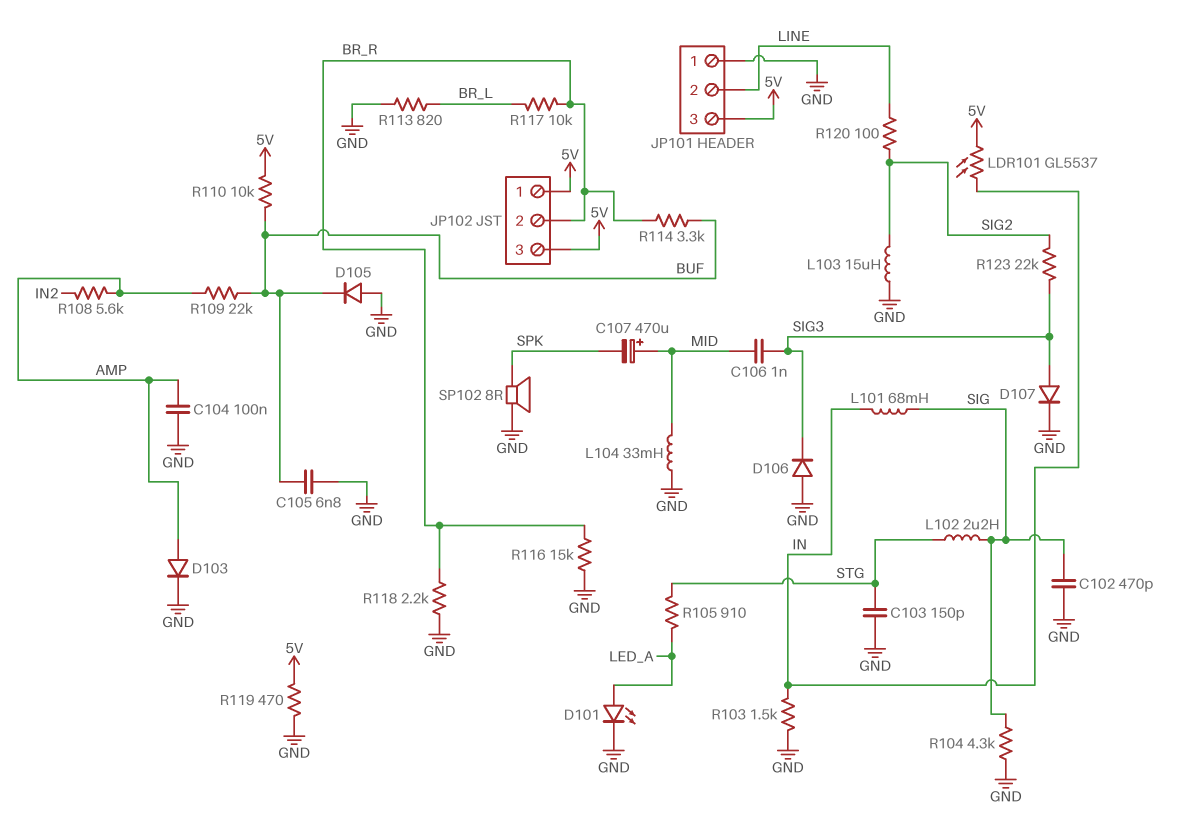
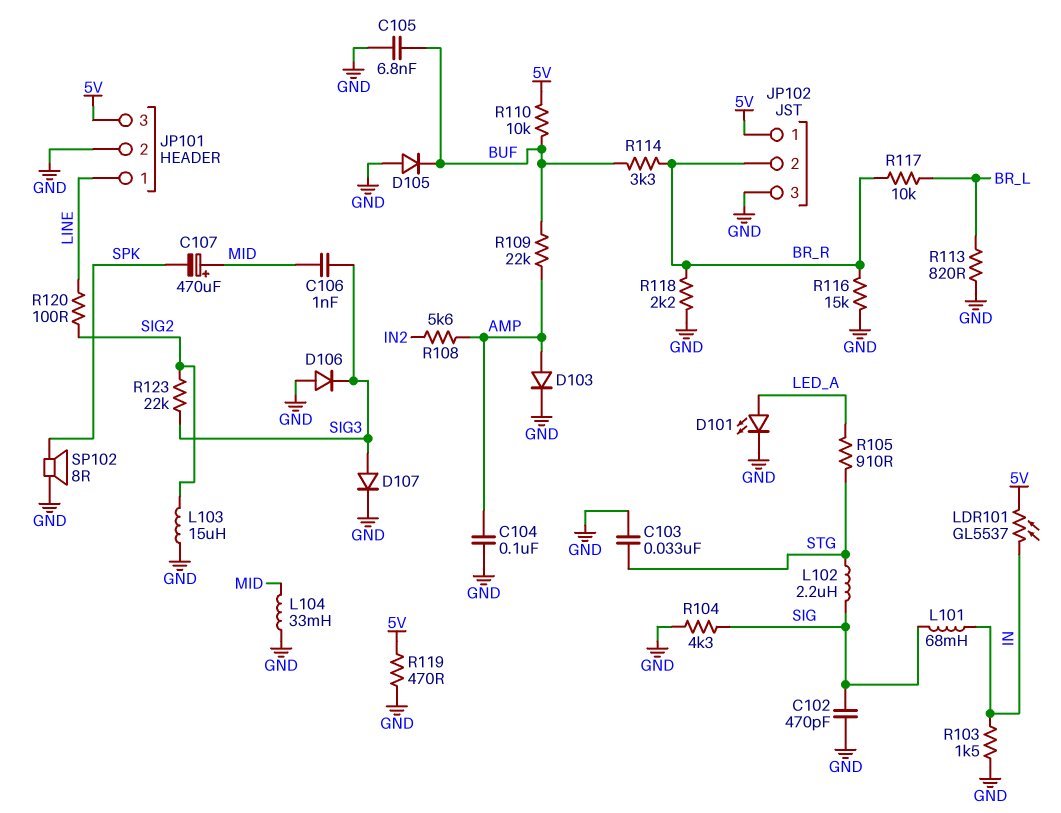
C103: 150pF (GND, STG) -> 33nF (GND, STG)
JP101 pin 1: GND -> LINE
JP101 pin 2: LINE -> GND
JP102 pin 3: 5V -> GND

